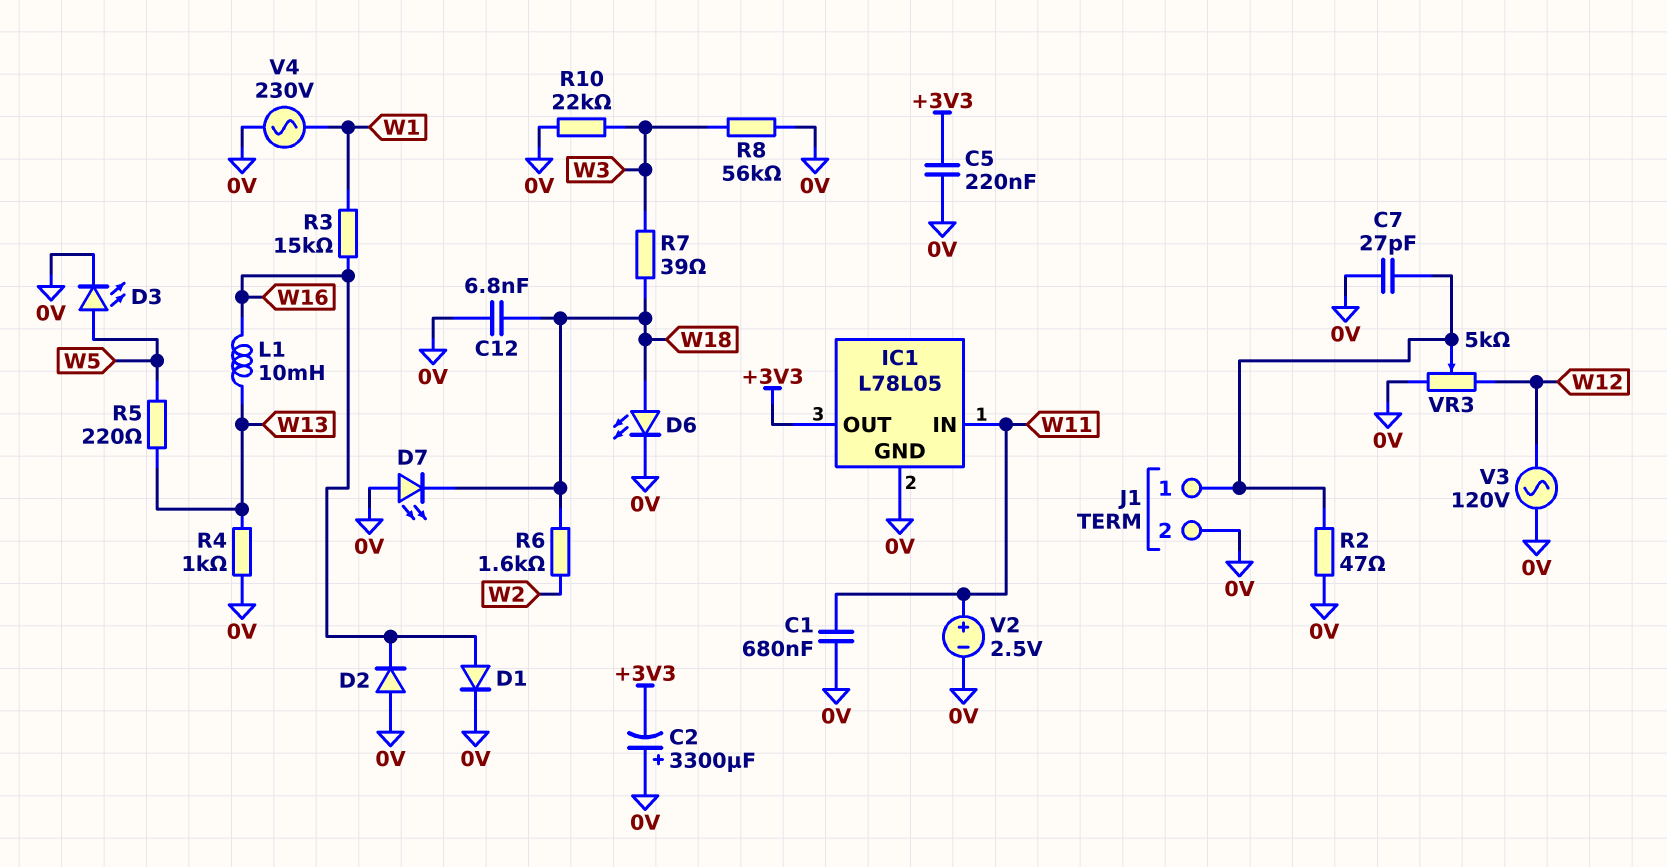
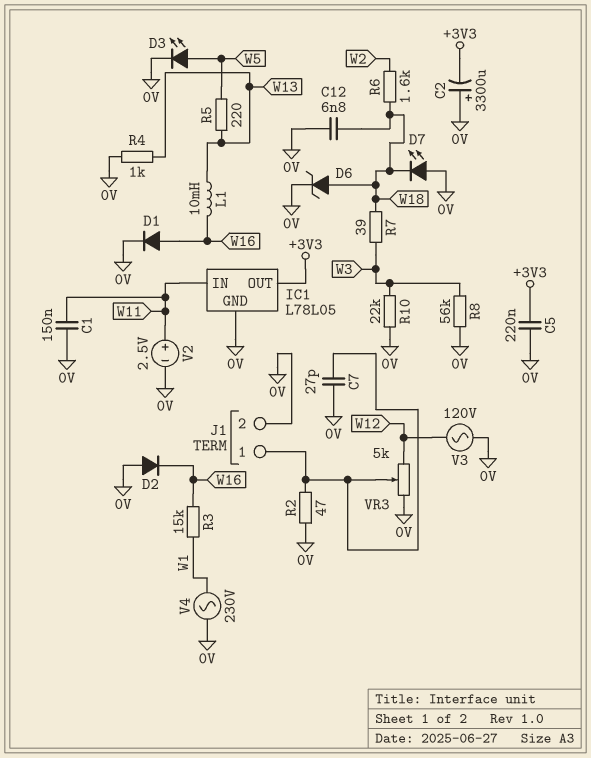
C1: 680nF (0V, W11) -> 150nF (0V, W11)
D6: LED (A W18, K 0V) -> zener (A W18, K 0V)

